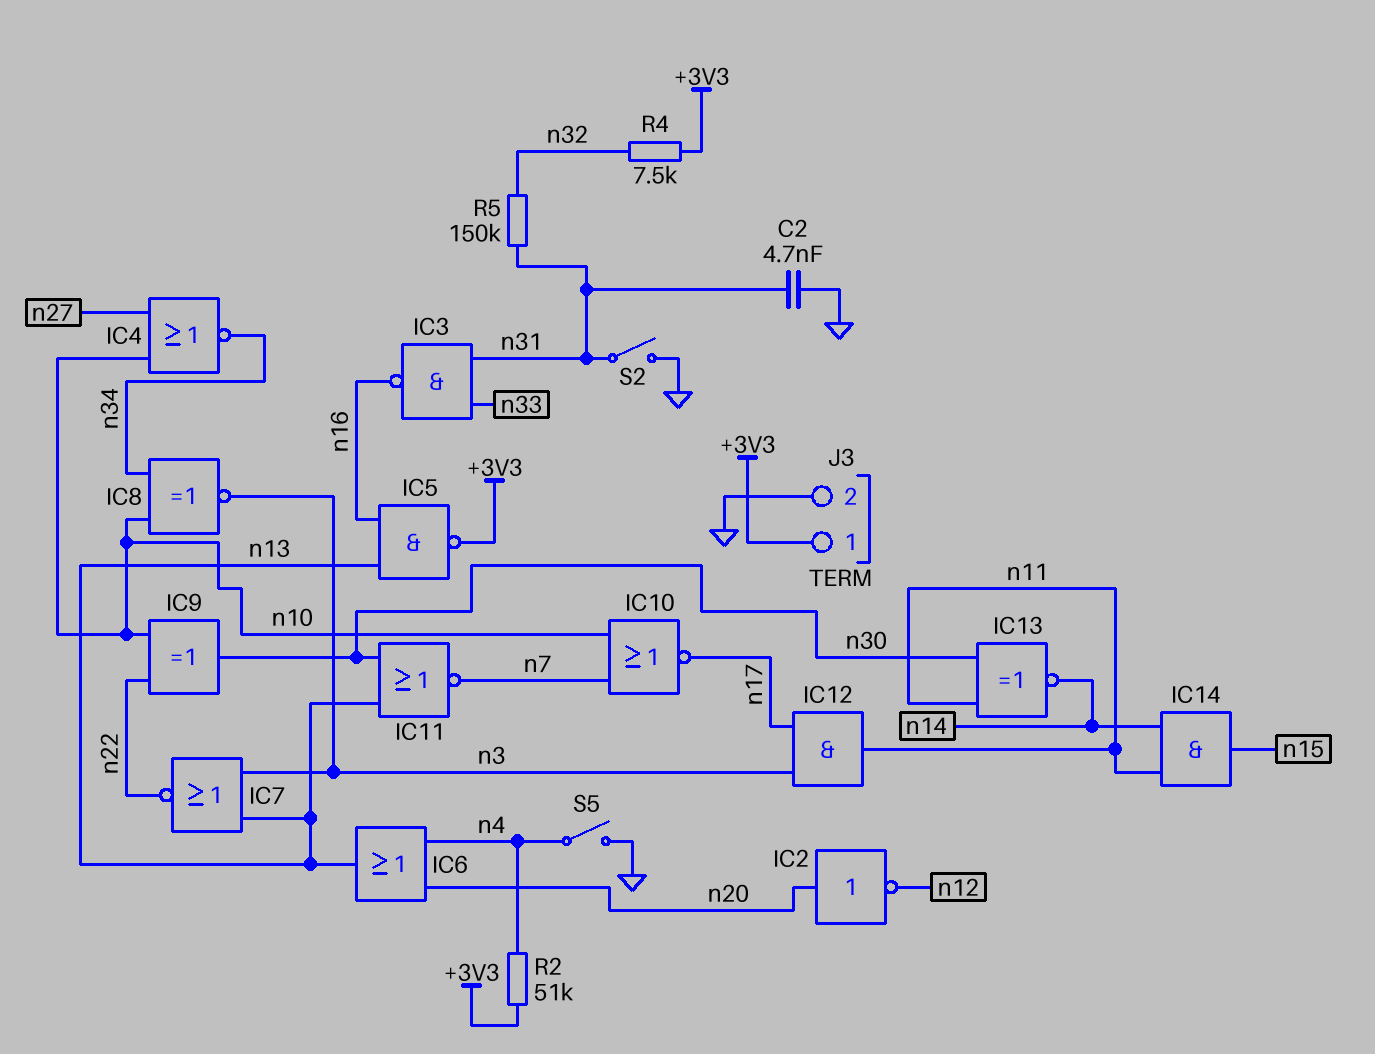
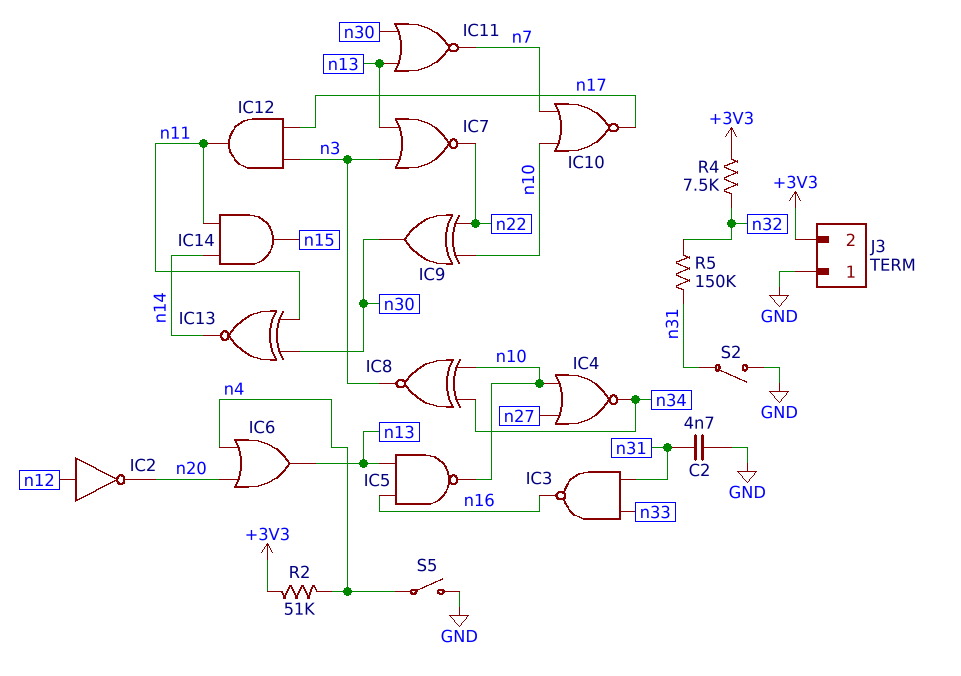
IC2: NOT (in n20, out n12) -> NOT (in n12, out n20)
IC5: NAND (in n13, in n16, out +3V3) -> NAND (in n13, in n16, out n10)
J3 pin 1: +3V3 -> GND
J3 pin 2: GND -> +3V3

